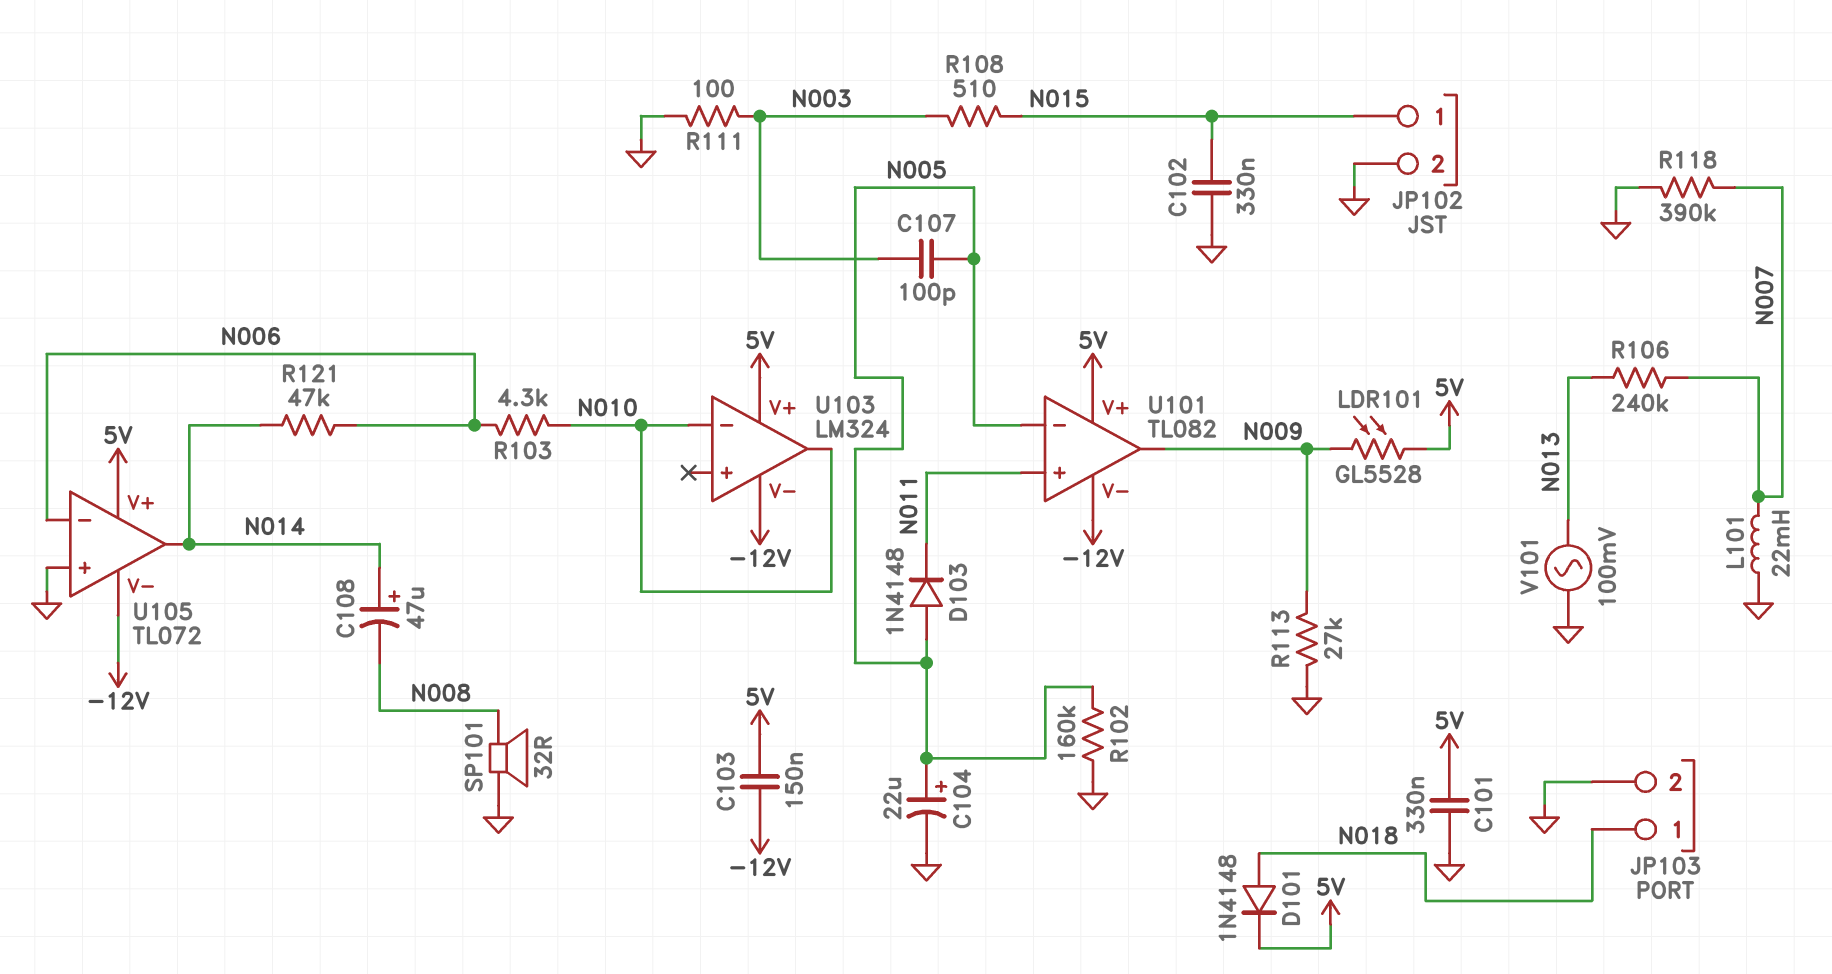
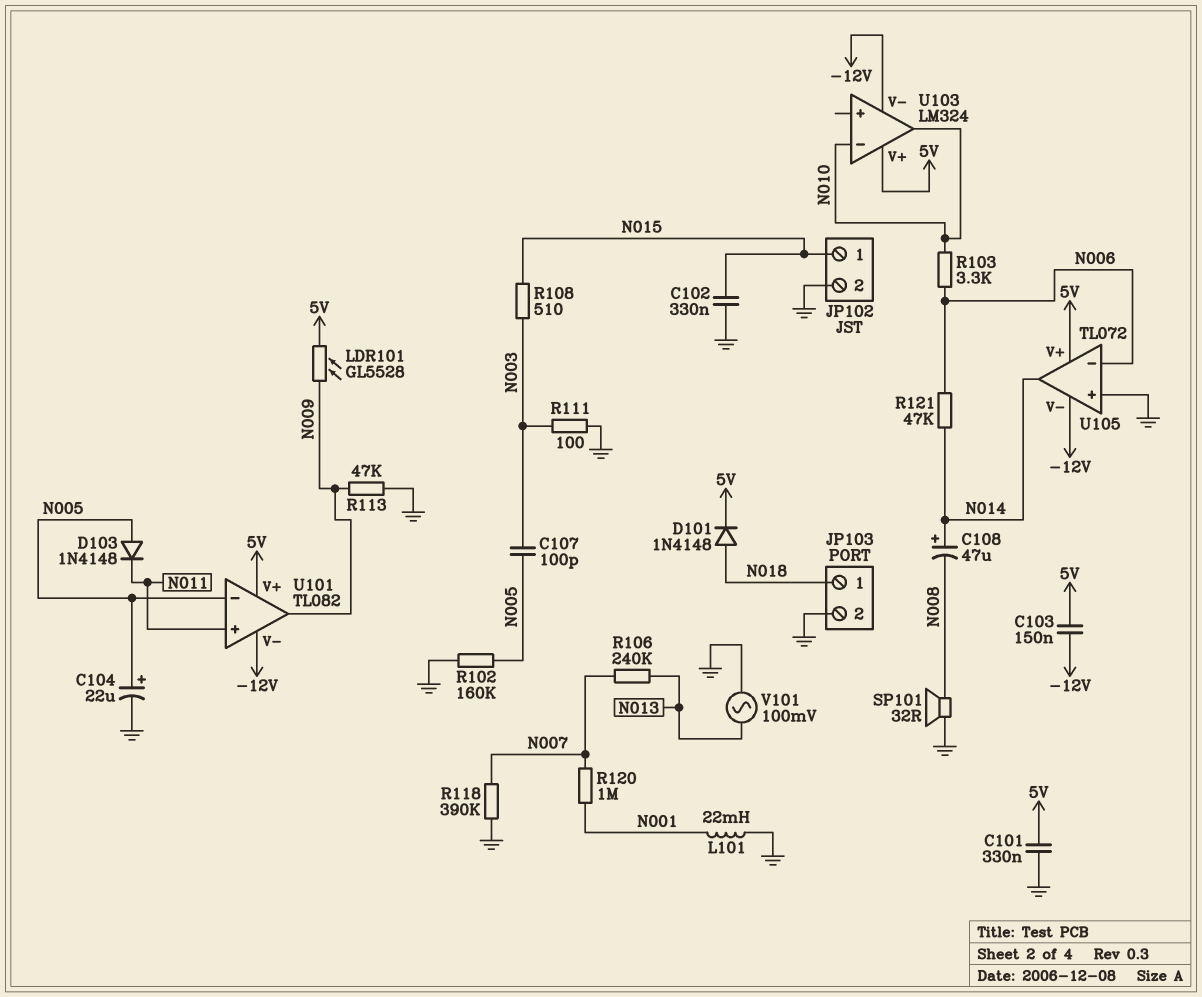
L101: 22mH (GND, N007) -> 22mH (GND, N001)
R103: 4.3k (N006, N010) -> 3.3k (N006, N010)
R113: 27k (GND, N009) -> 47k (GND, N009)
R120: none -> 1M (N001, N007)

